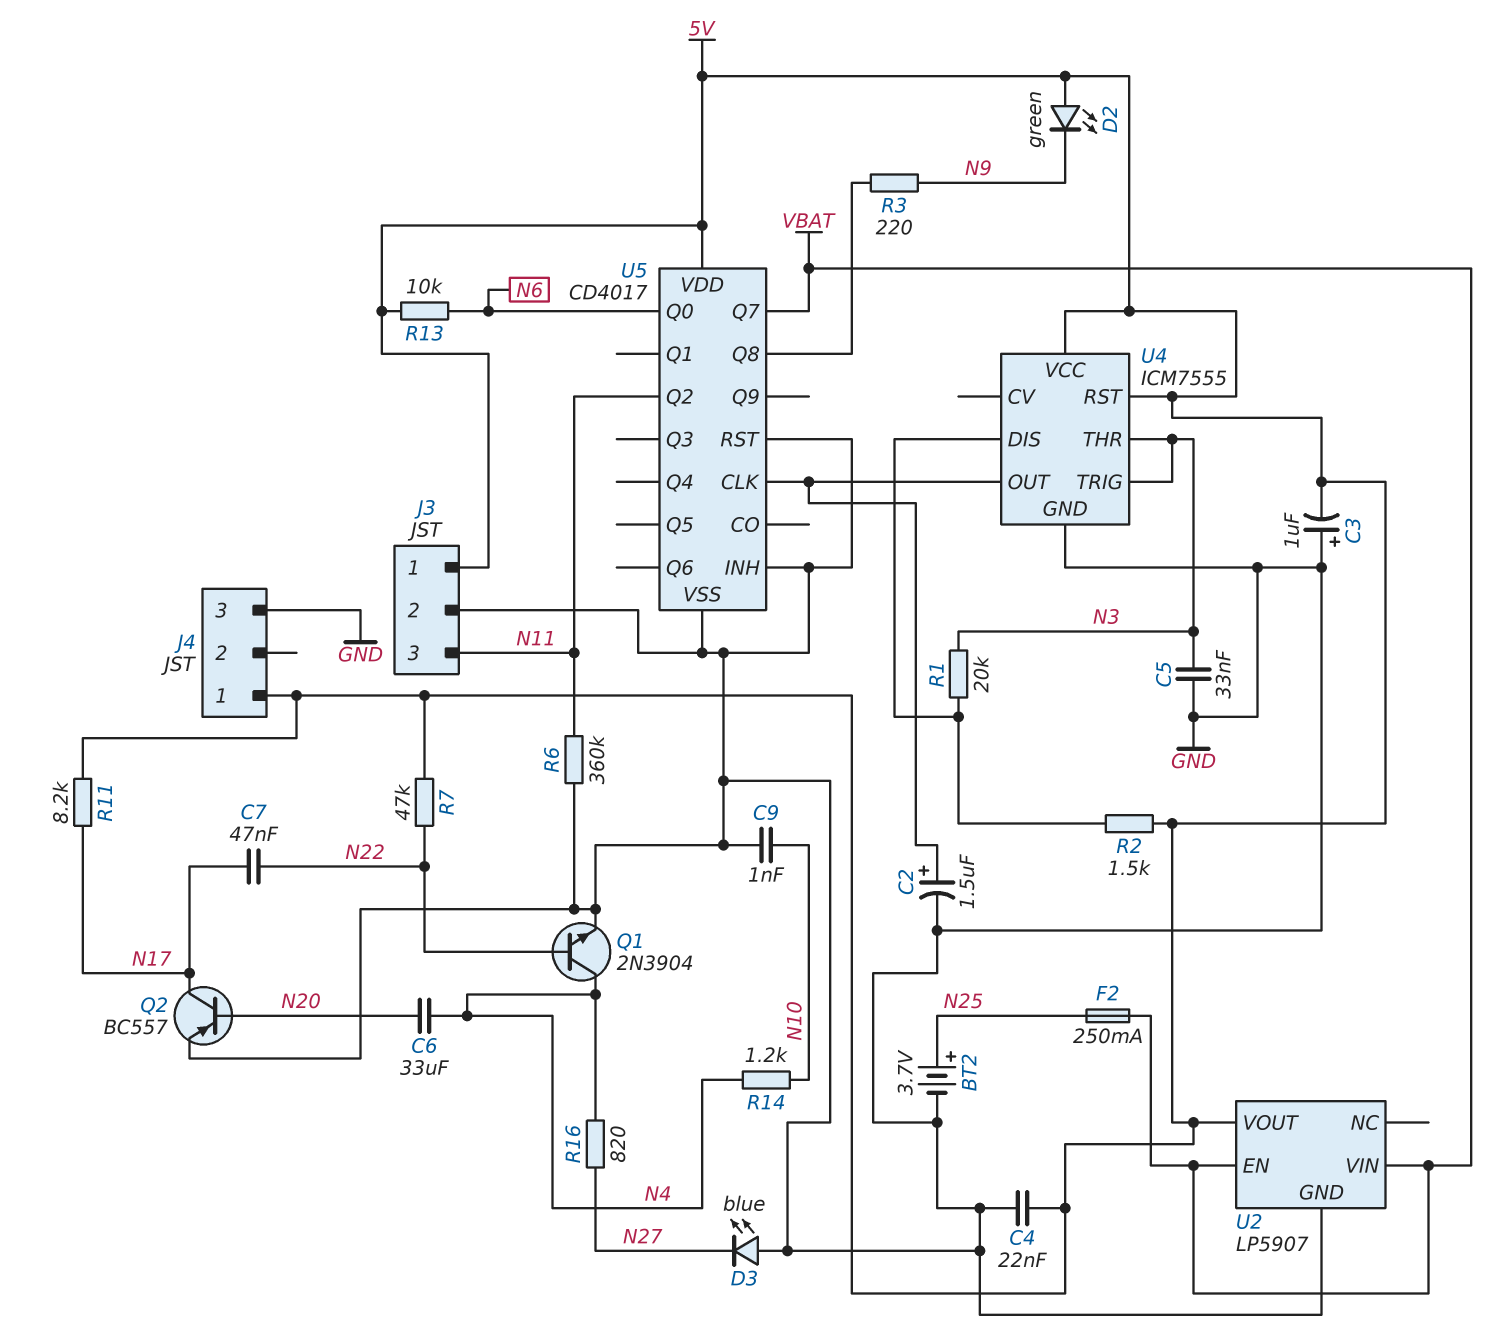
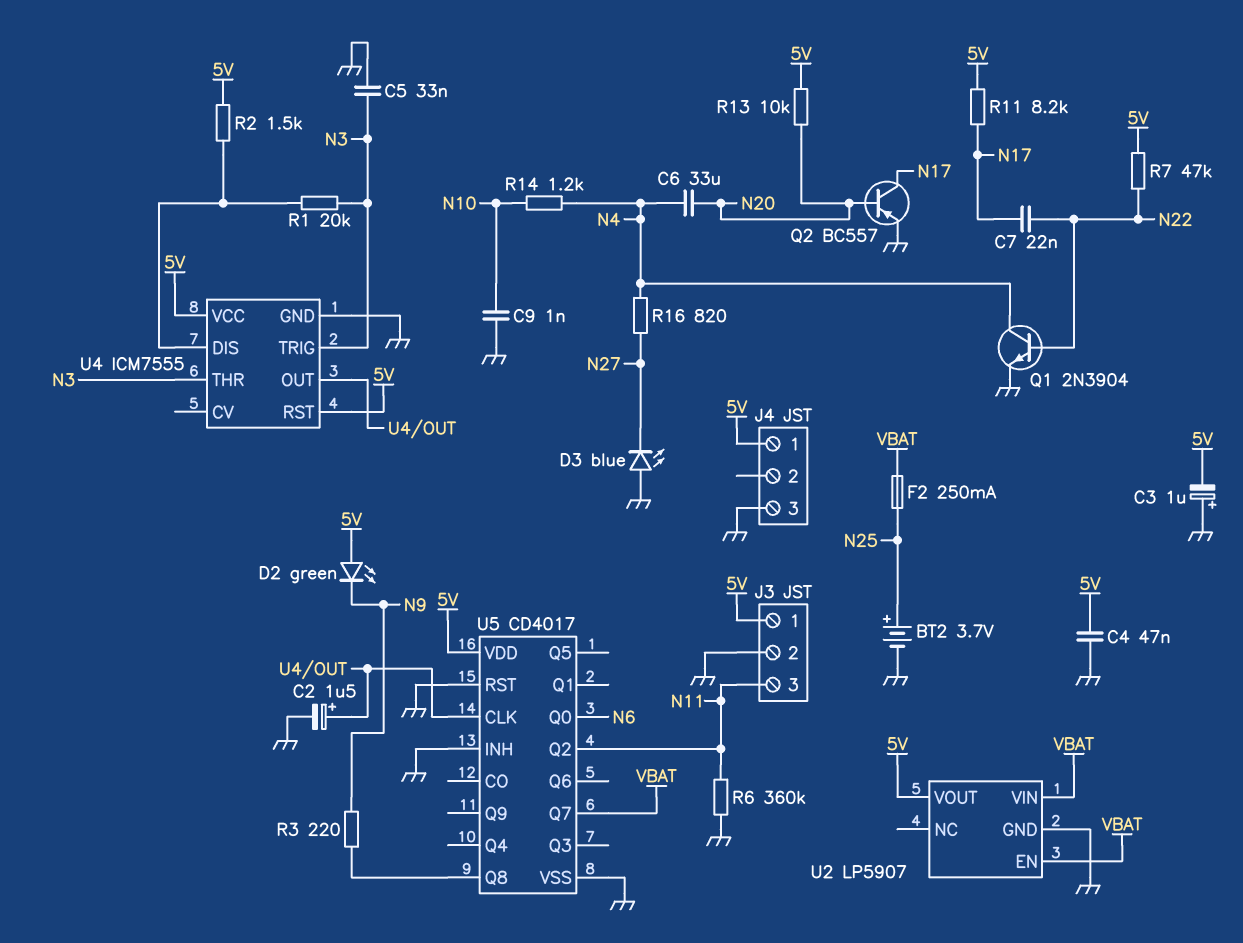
C4: 22nF (5V, GND) -> 47nF (5V, GND)
C7: 47nF (N17, N22) -> 22nF (N17, N22)
R13: 10k (5V, N6) -> 10k (5V, N20)

